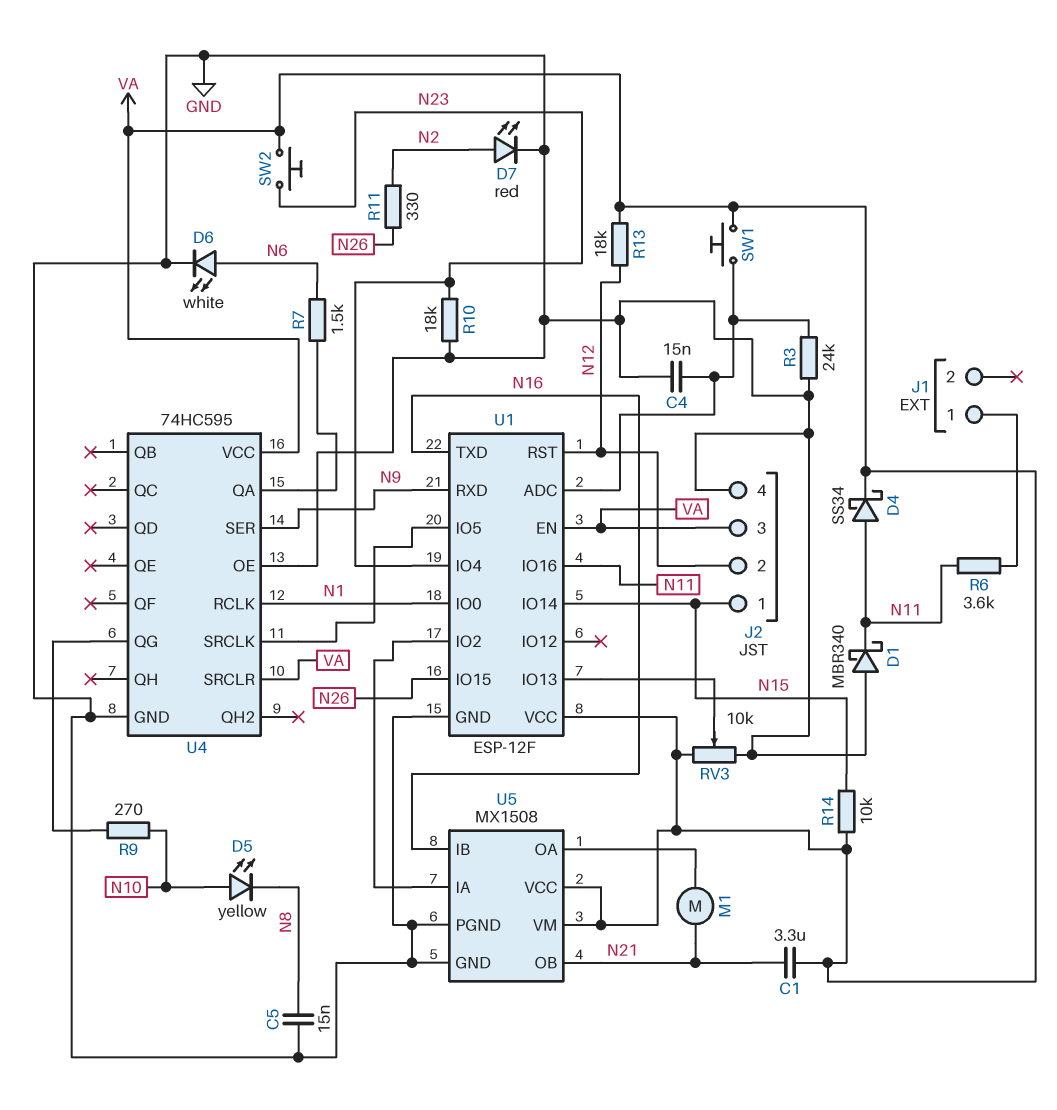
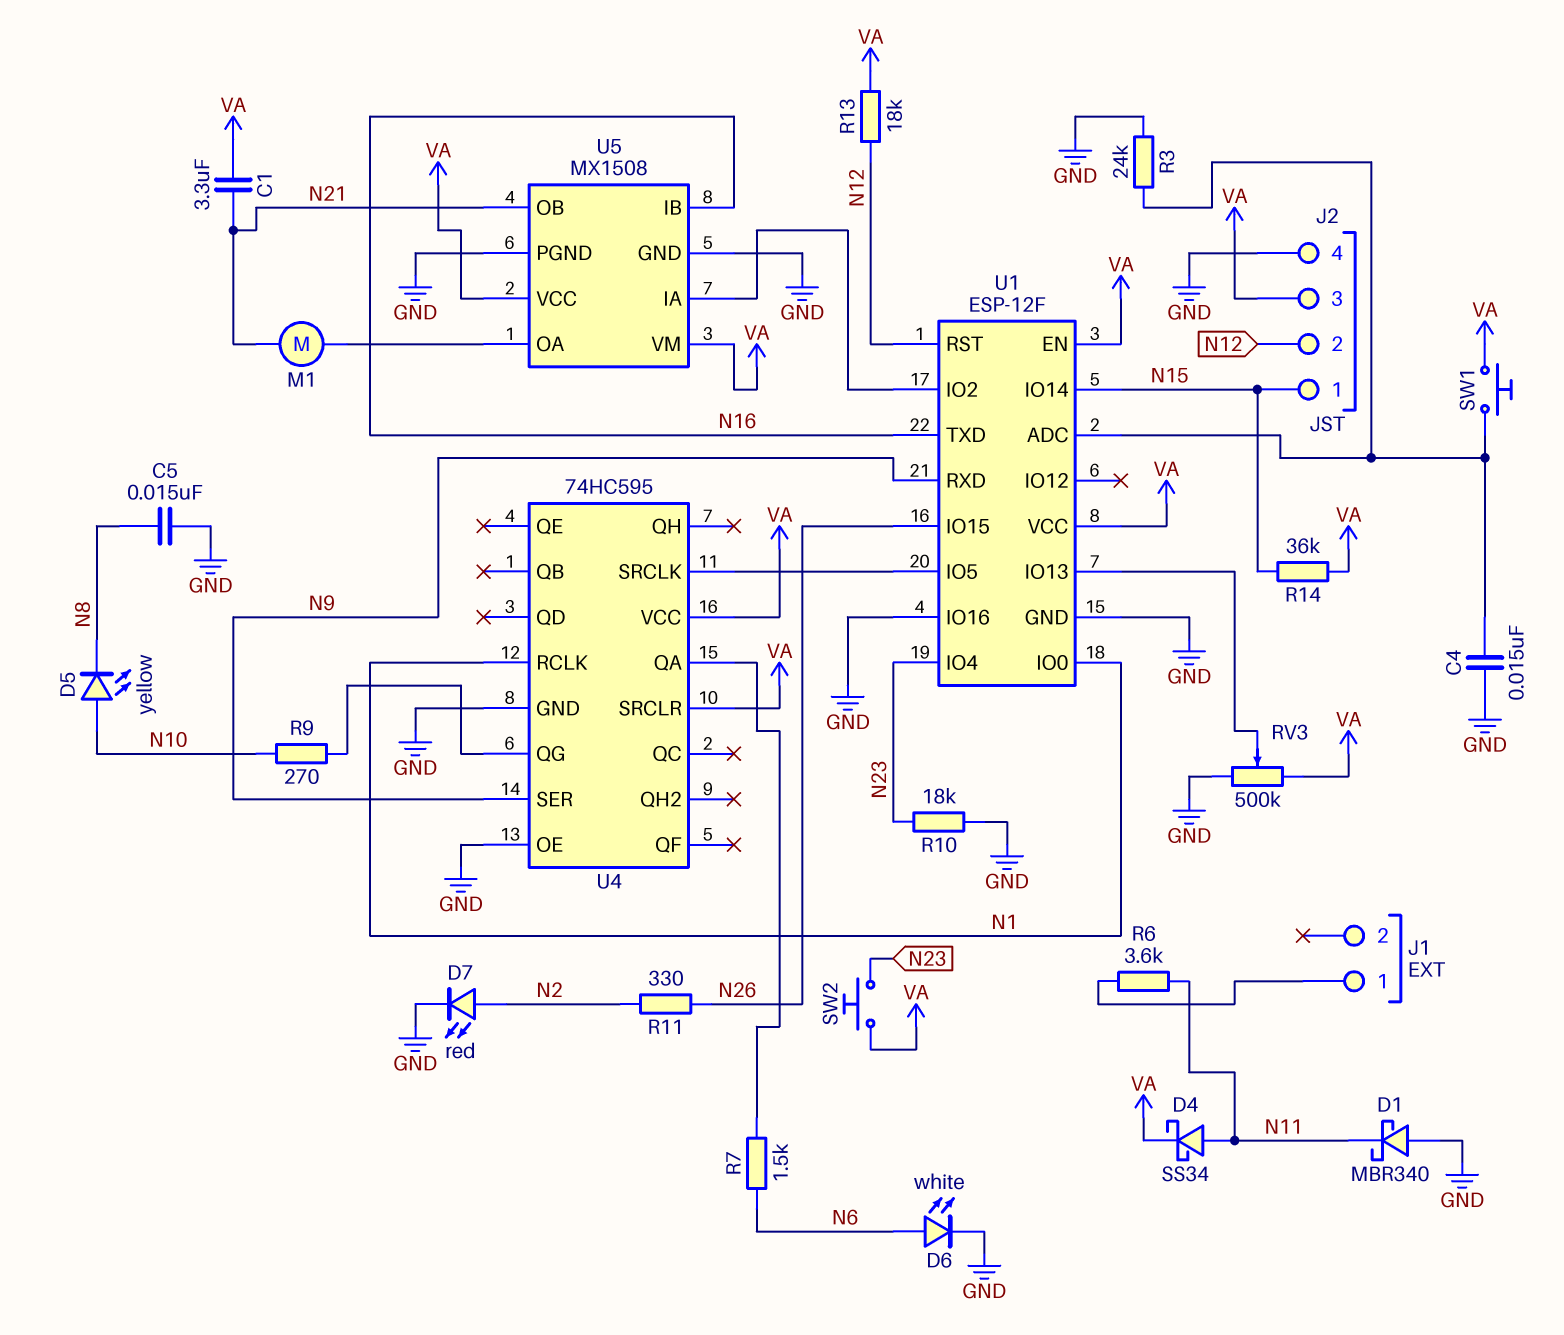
R14: 10k (N15, VA) -> 36k (N15, VA)
RV3: 10k (GND, VA, wiper U1/IO13) -> 500k (GND, VA, wiper U1/IO13)
U1 pin IO16: N11 -> GND

